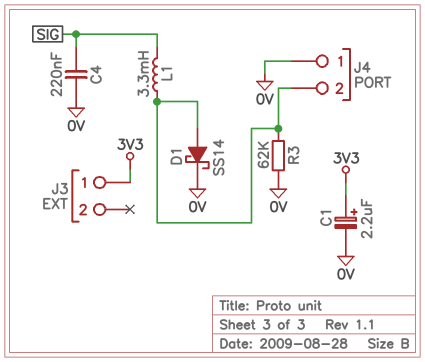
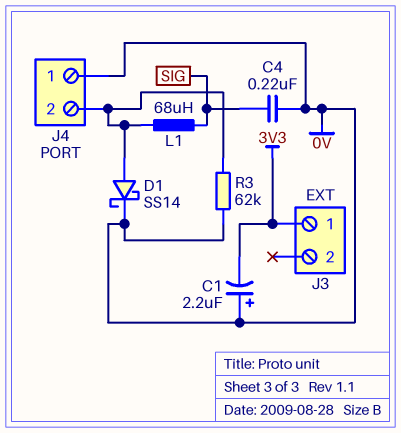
C1: 2.2uF (plus 3V3, minus 0V) -> 2.2uF (plus 0V, minus 3V3)
L1: 3.3mH (J4/2, SIG) -> 68uH (J4/2, SIG)

